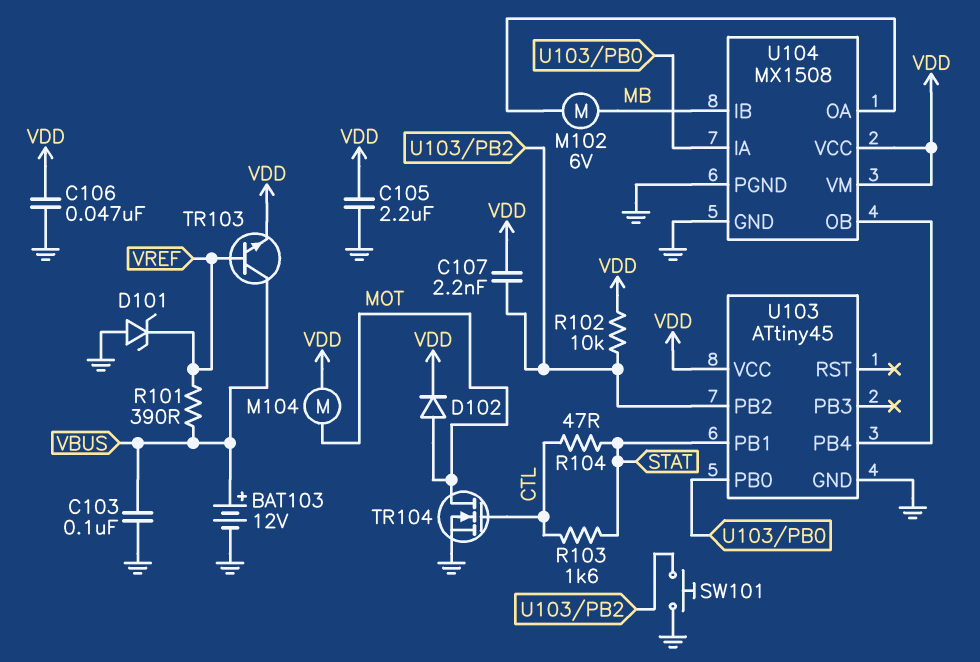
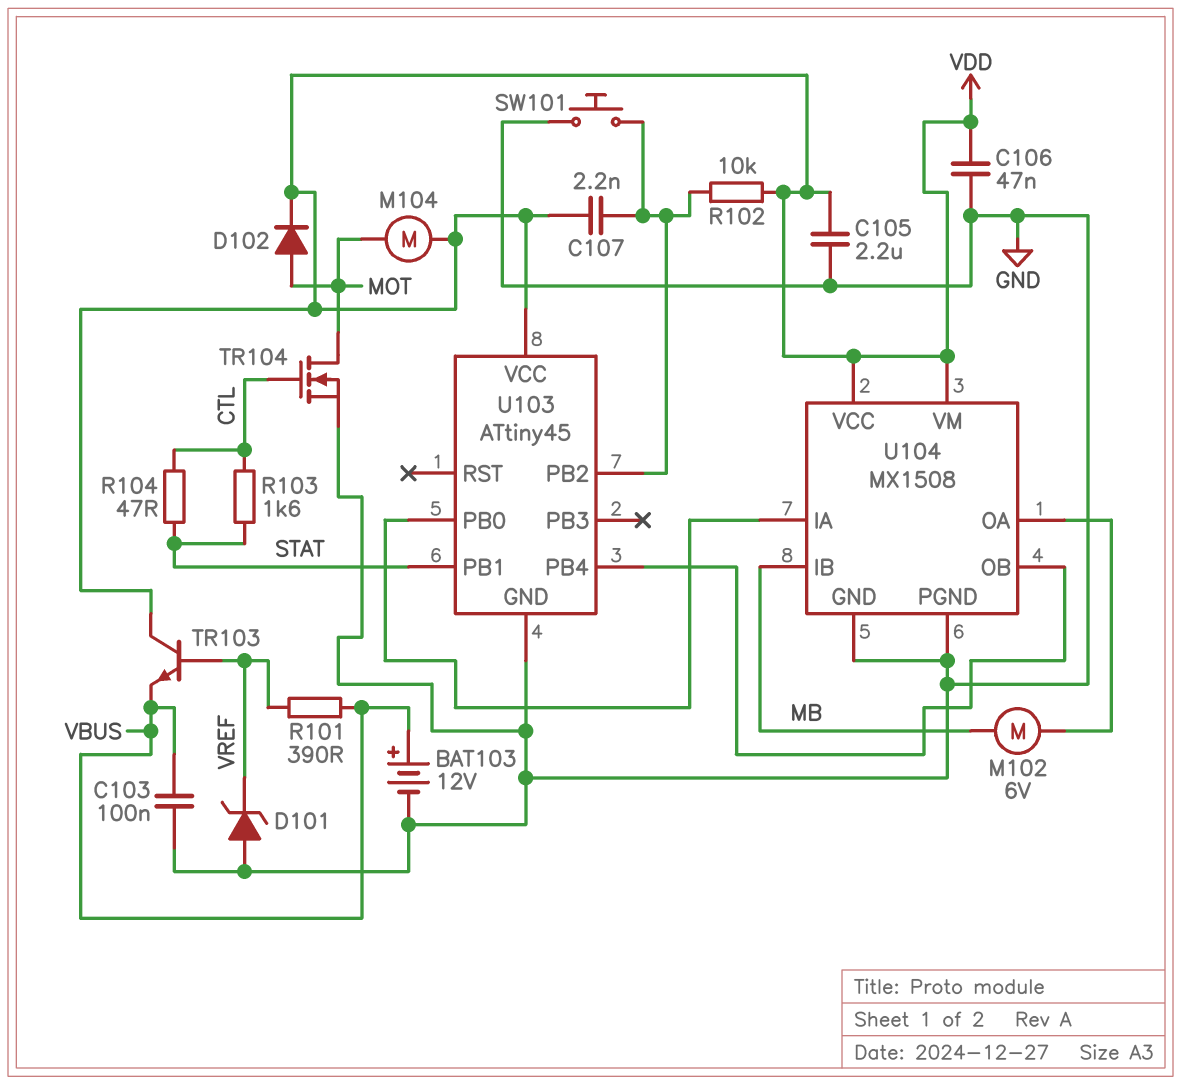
TR103: NPN (B VREF, C VBUS, E VDD) -> NPN (B VREF, C VDD, E VBUS)

